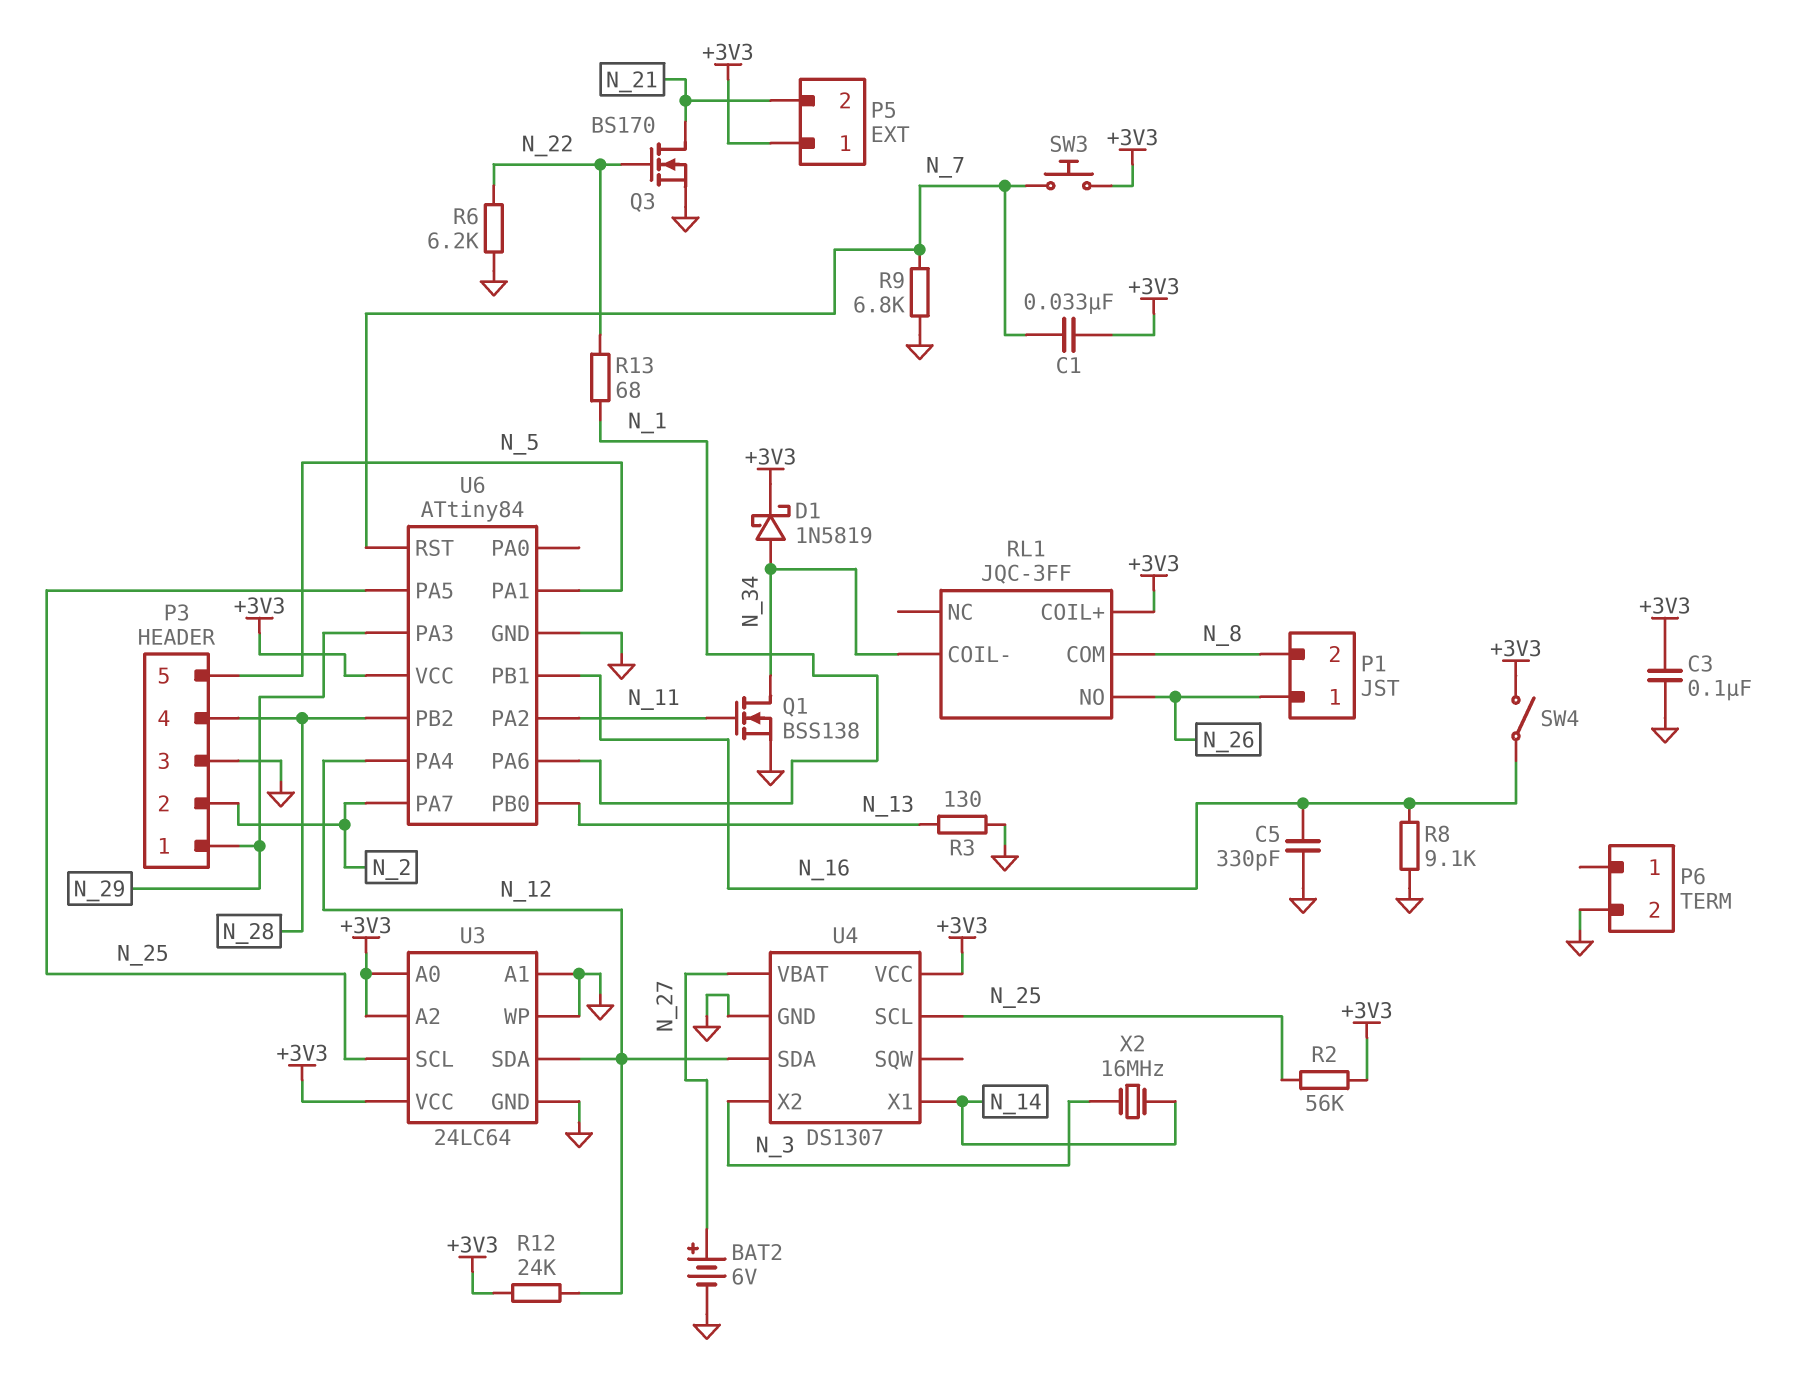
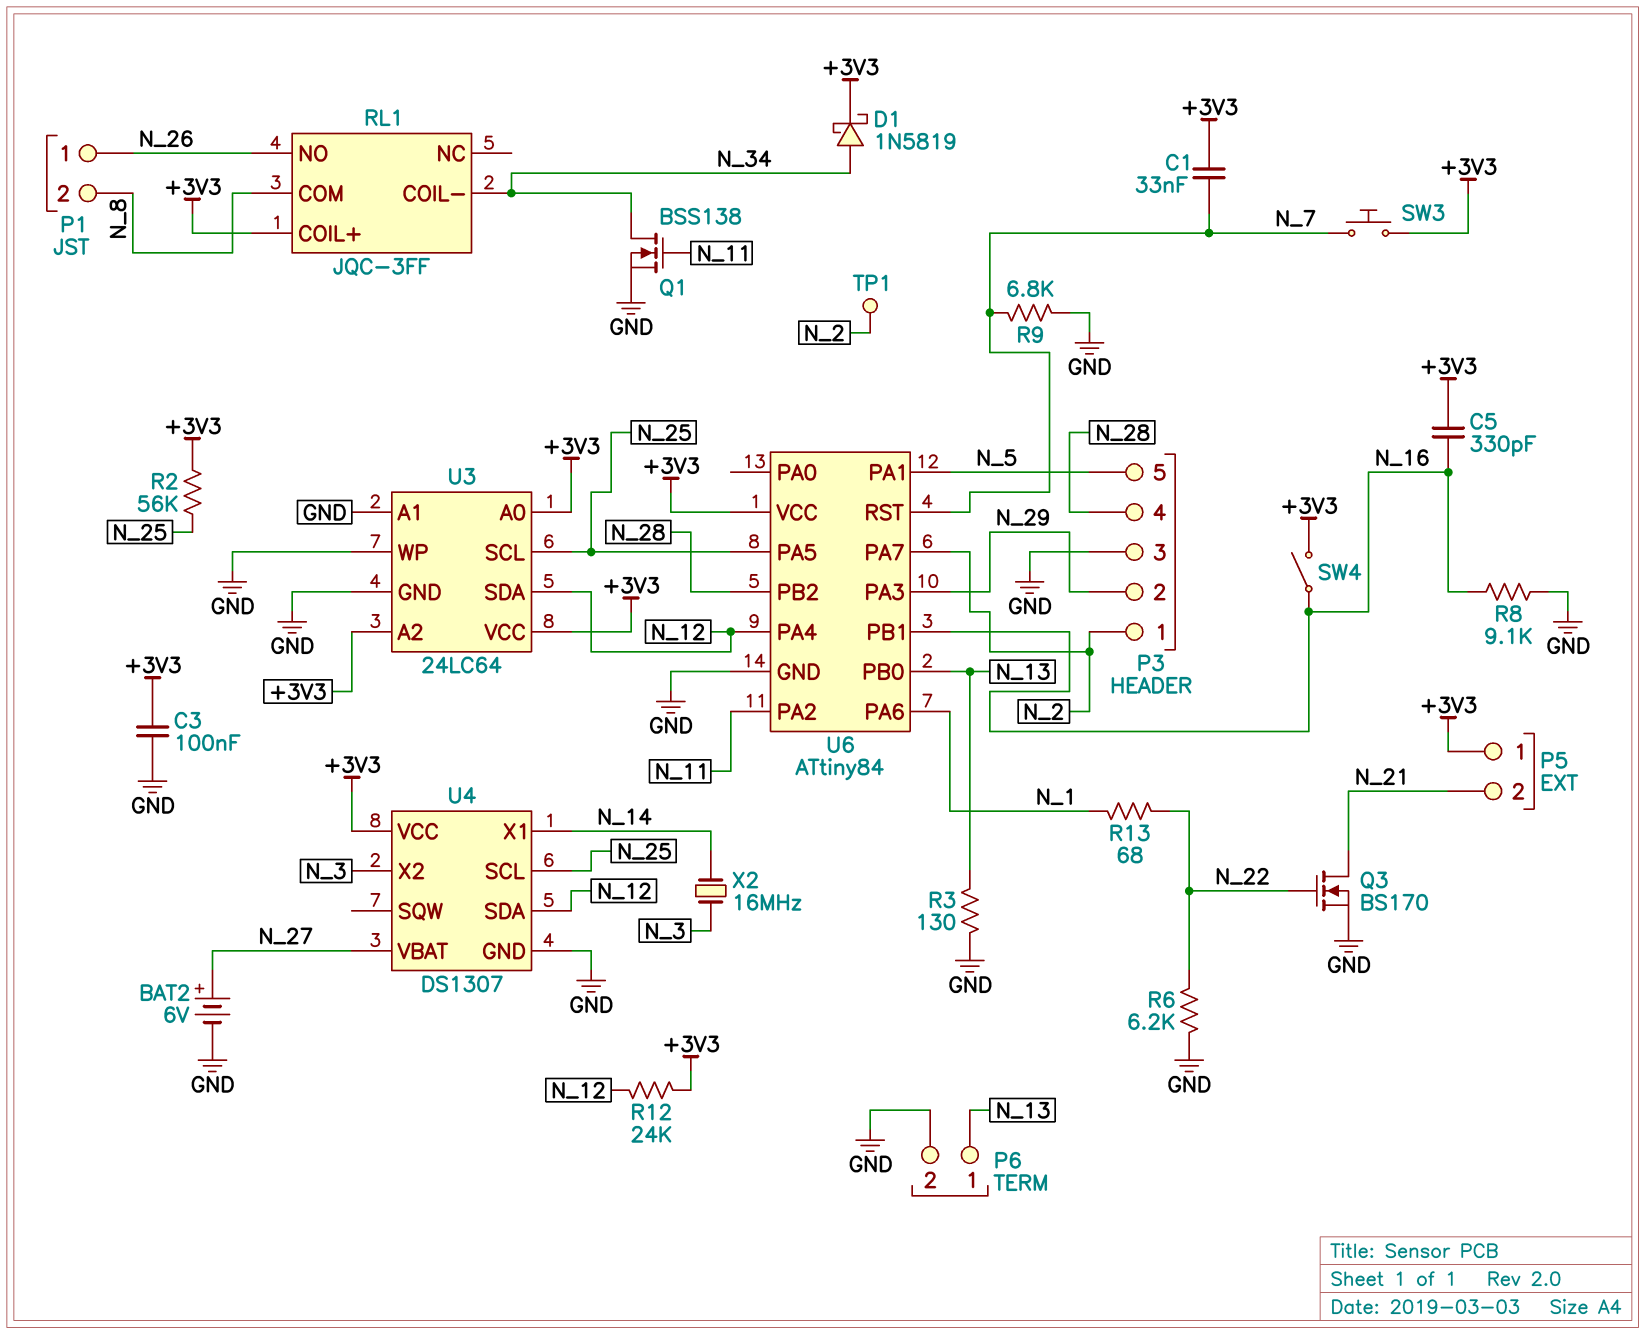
C5: 330pF (GND, N_16) -> 330pF (+3V3, N_16)
P3 pin 1: N_29 -> N_2
P3 pin 2: N_2 -> N_29
P6 pin 1: none -> N_13
TP1: none -> test point (N_2)

